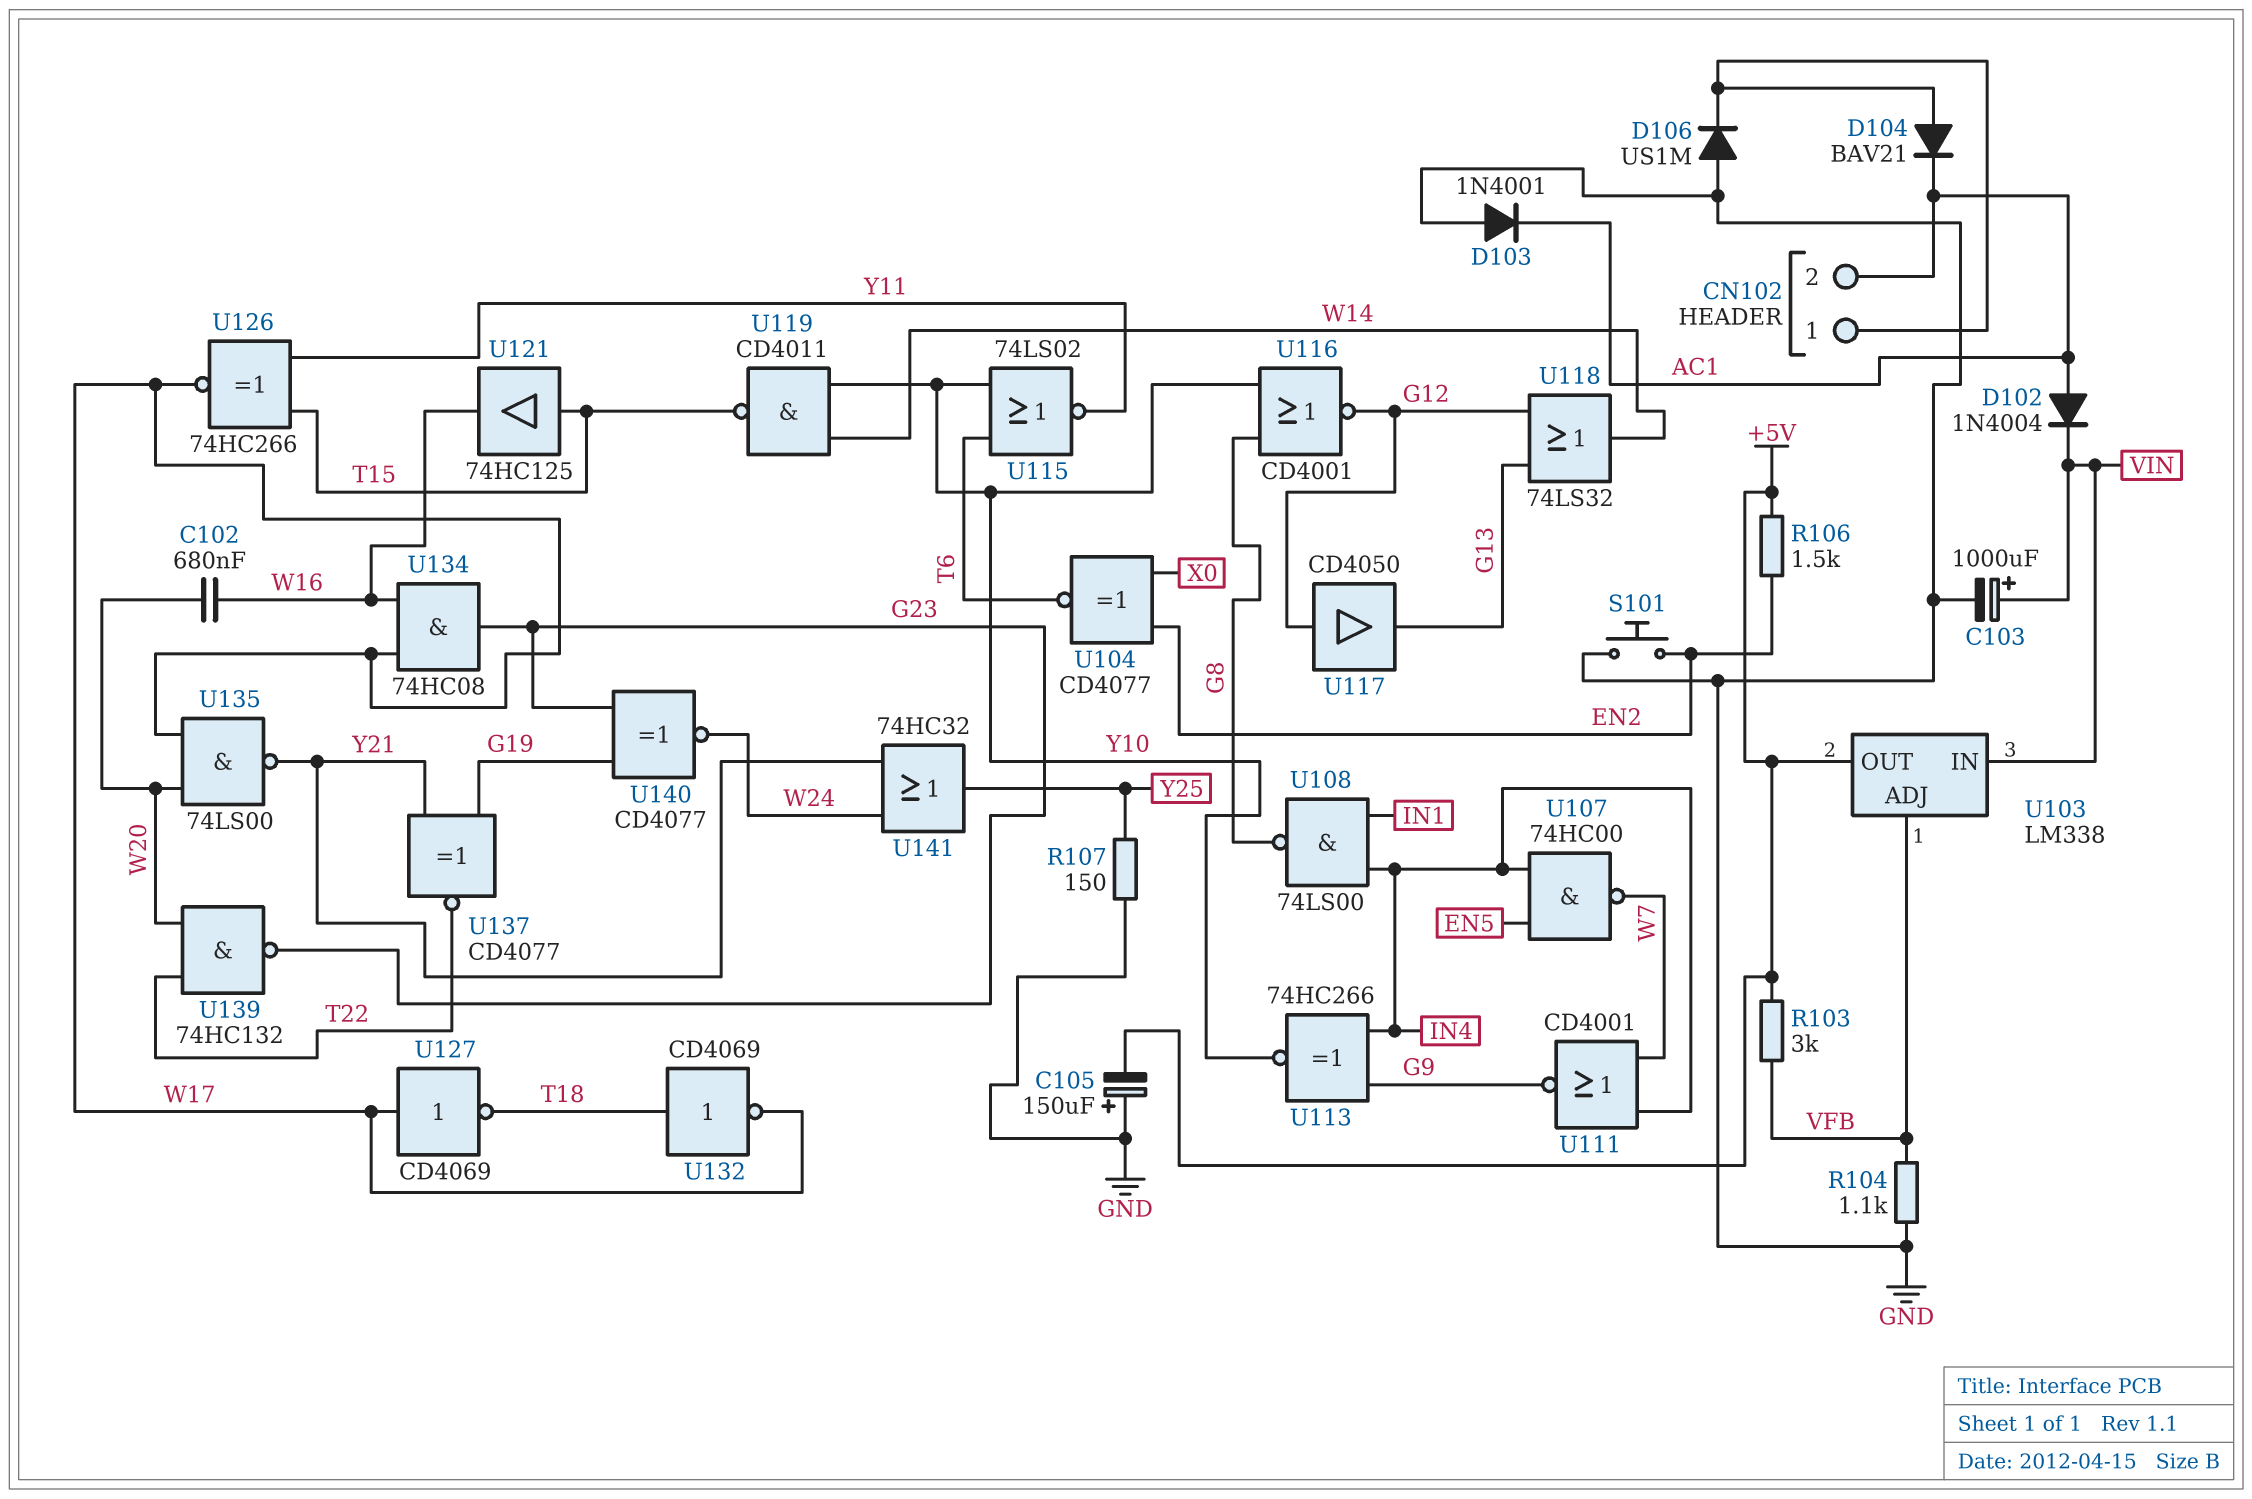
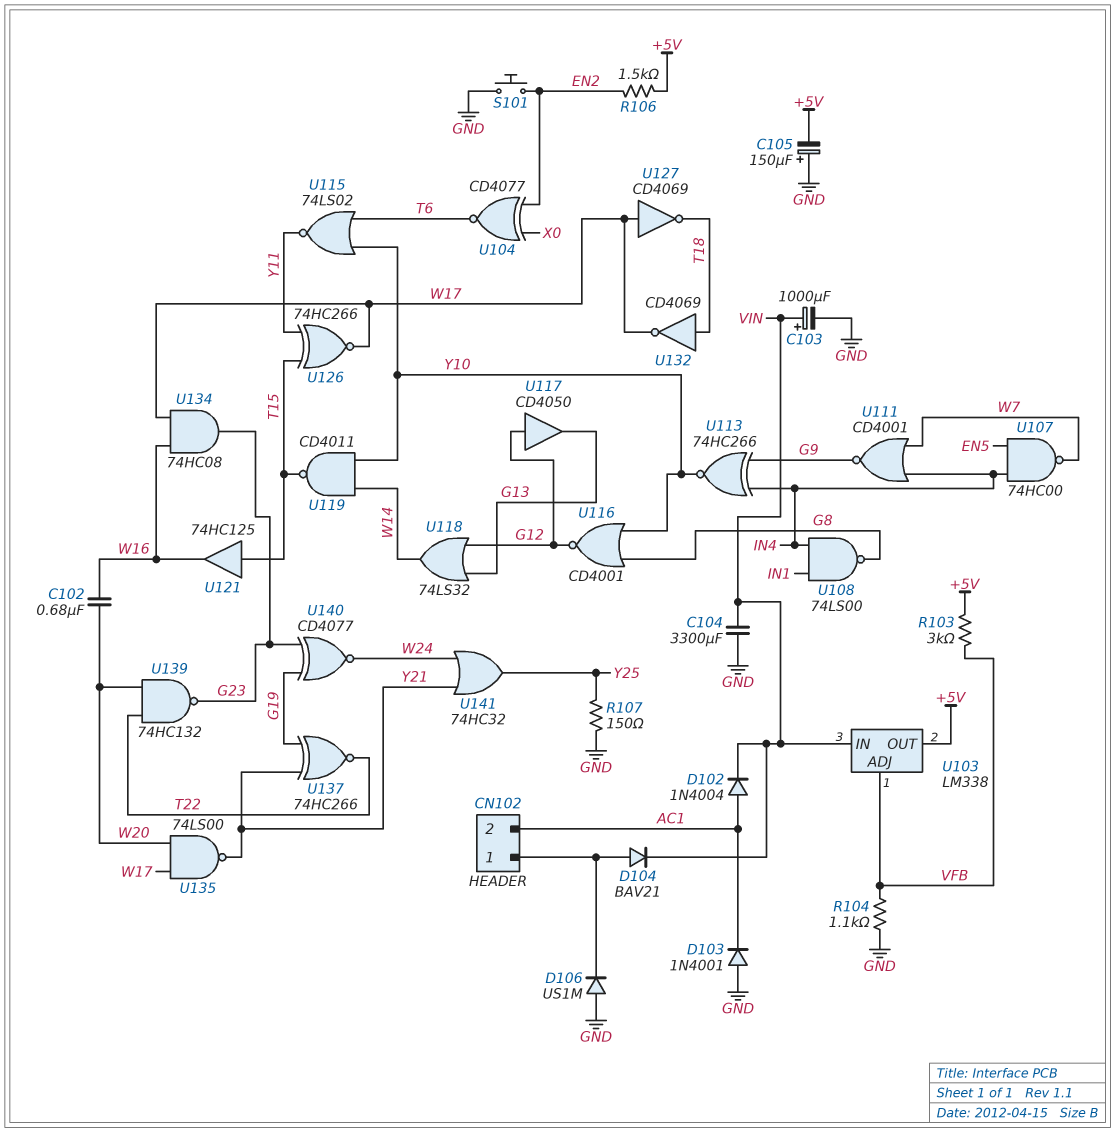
C104: none -> 3300uF (GND, VIN)
D104: diode BAV21 (A CN102/1, K AC1) -> diode BAV21 (A CN102/1, K VIN)
U137: XNOR CD4077 (in G19, in Y21, out T22) -> XNOR 74HC266 (in G19, in Y21, out T22)

